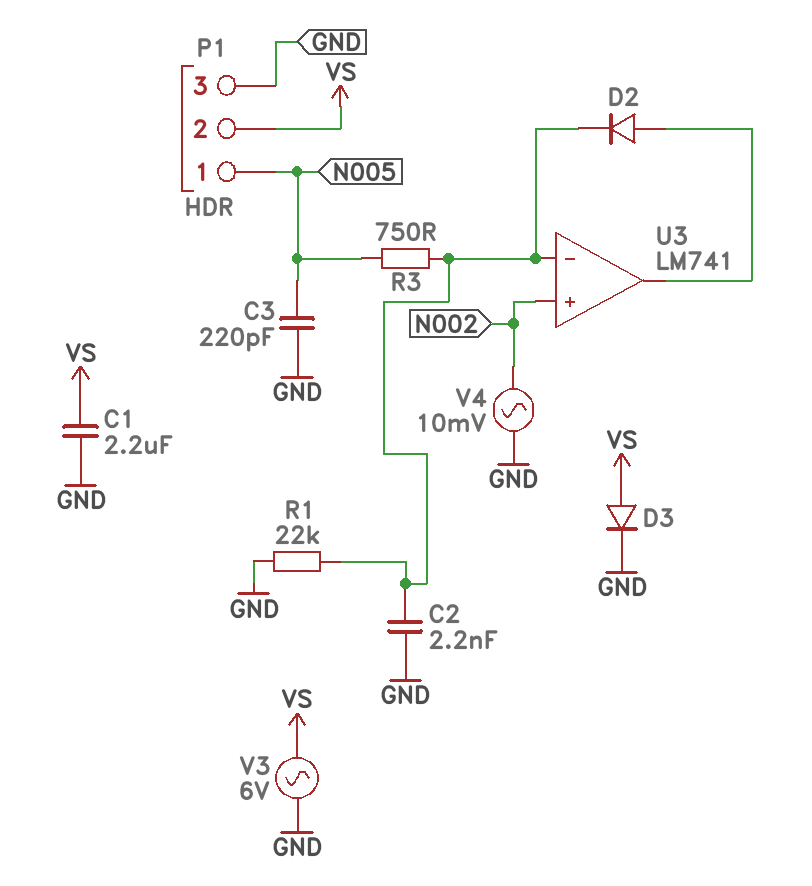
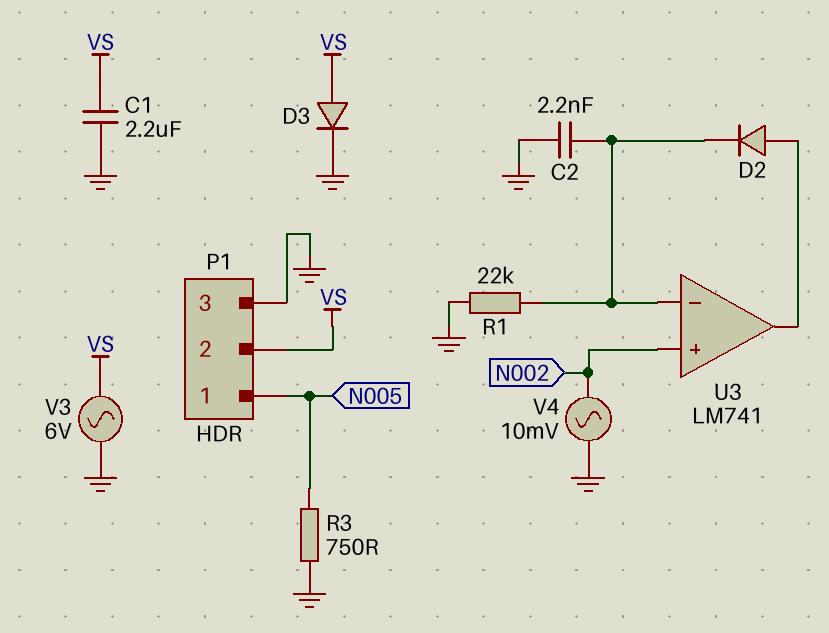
C3: 220pF (GND, N005) -> none
R3: 750 (N005, U3/in-) -> 750 (GND, N005)

